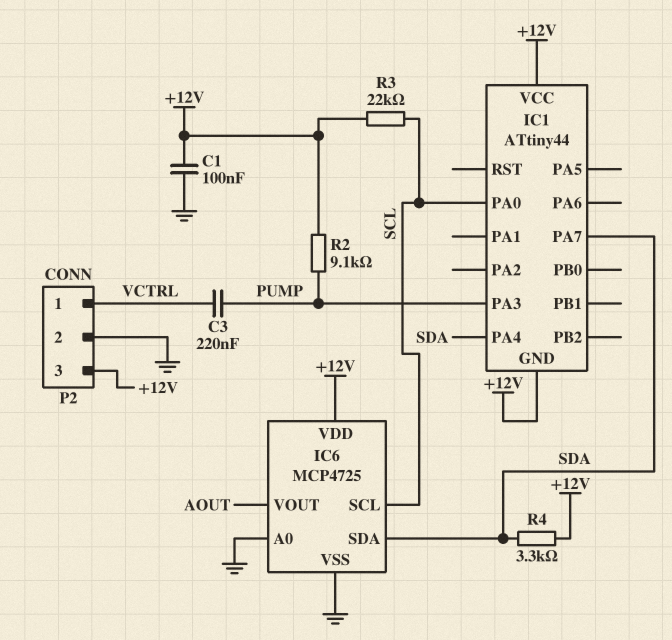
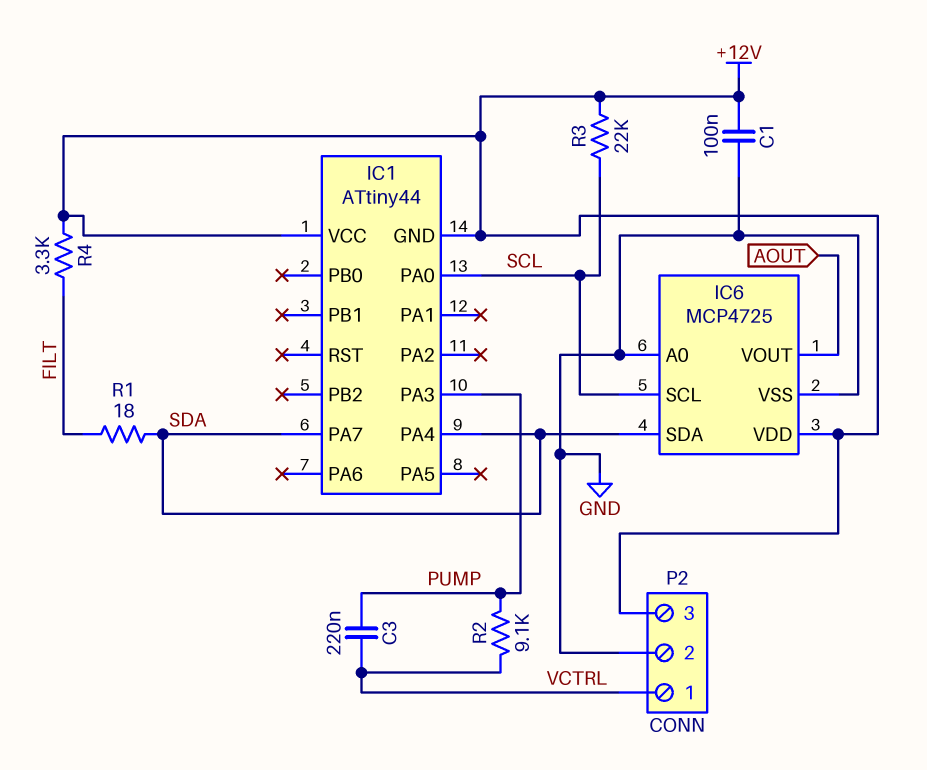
R1: none -> 18 (FILT, SDA)
R2: 9.1k (+12V, PUMP) -> 9.1k (PUMP, VCTRL)
R4: 3.3k (+12V, SDA) -> 3.3k (+12V, FILT)

